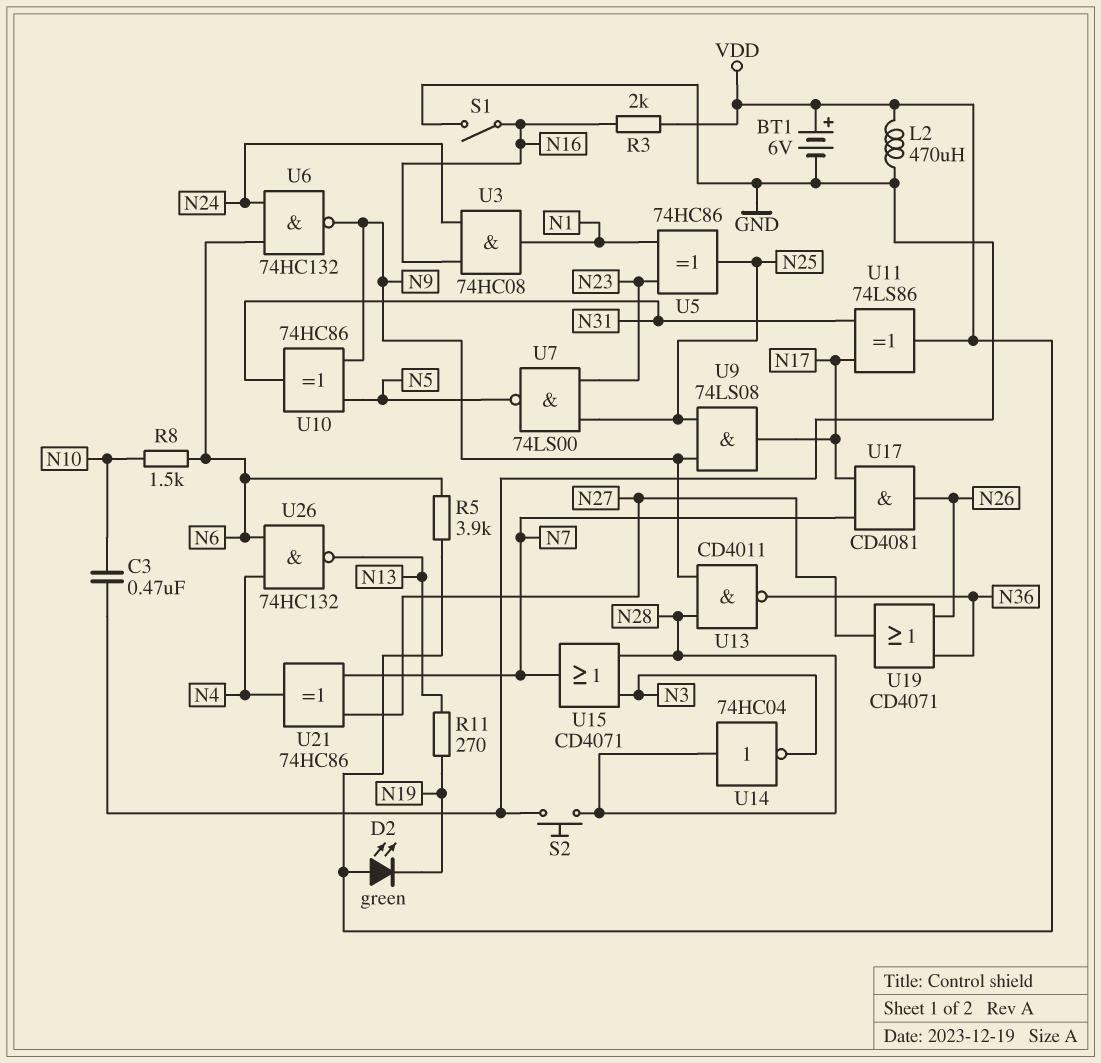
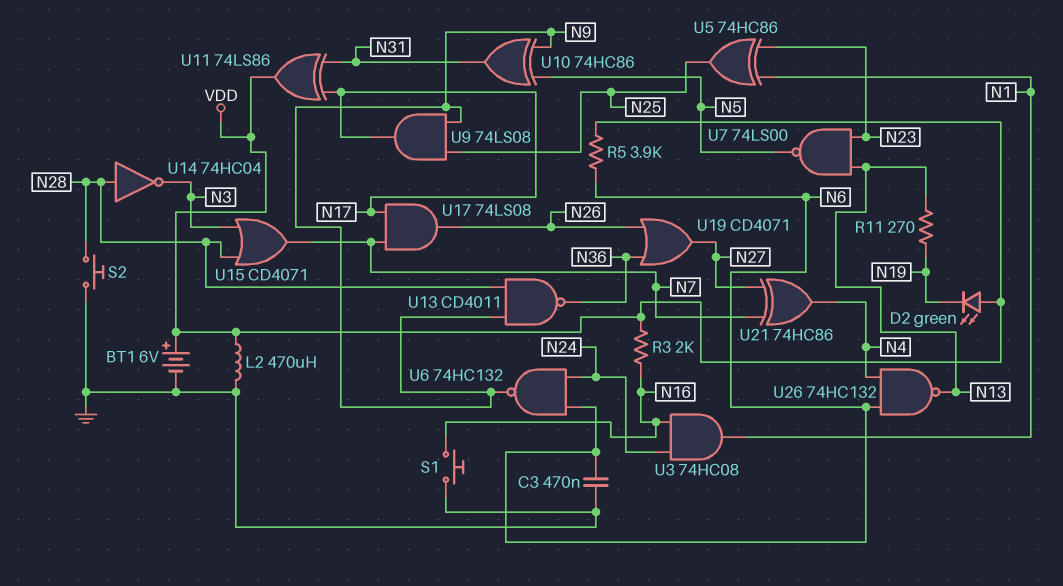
C3: 470nF (GND, N10) -> 470nF (GND, N6)
R8: 1.5k (N6, N10) -> none
S1: switch (GND, N16) -> button (GND, N16)
U7: NAND 74LS00 (in N23, in N25, out N5) -> NAND 74LS00 (in N13, in N23, out N5)
U17: AND CD4081 (in N7, in N17, out N26) -> AND 74LS08 (in N7, in N17, out N26)

